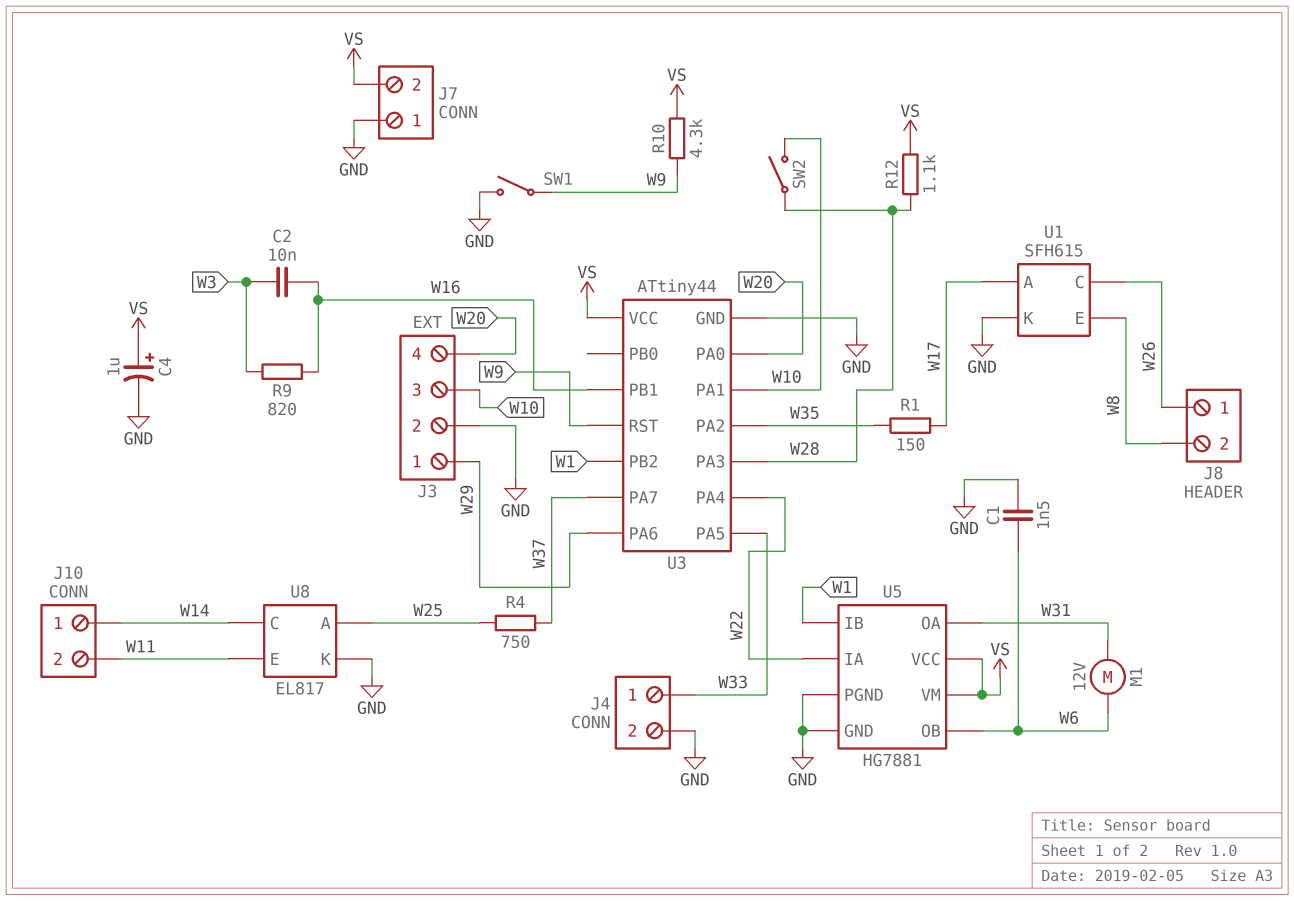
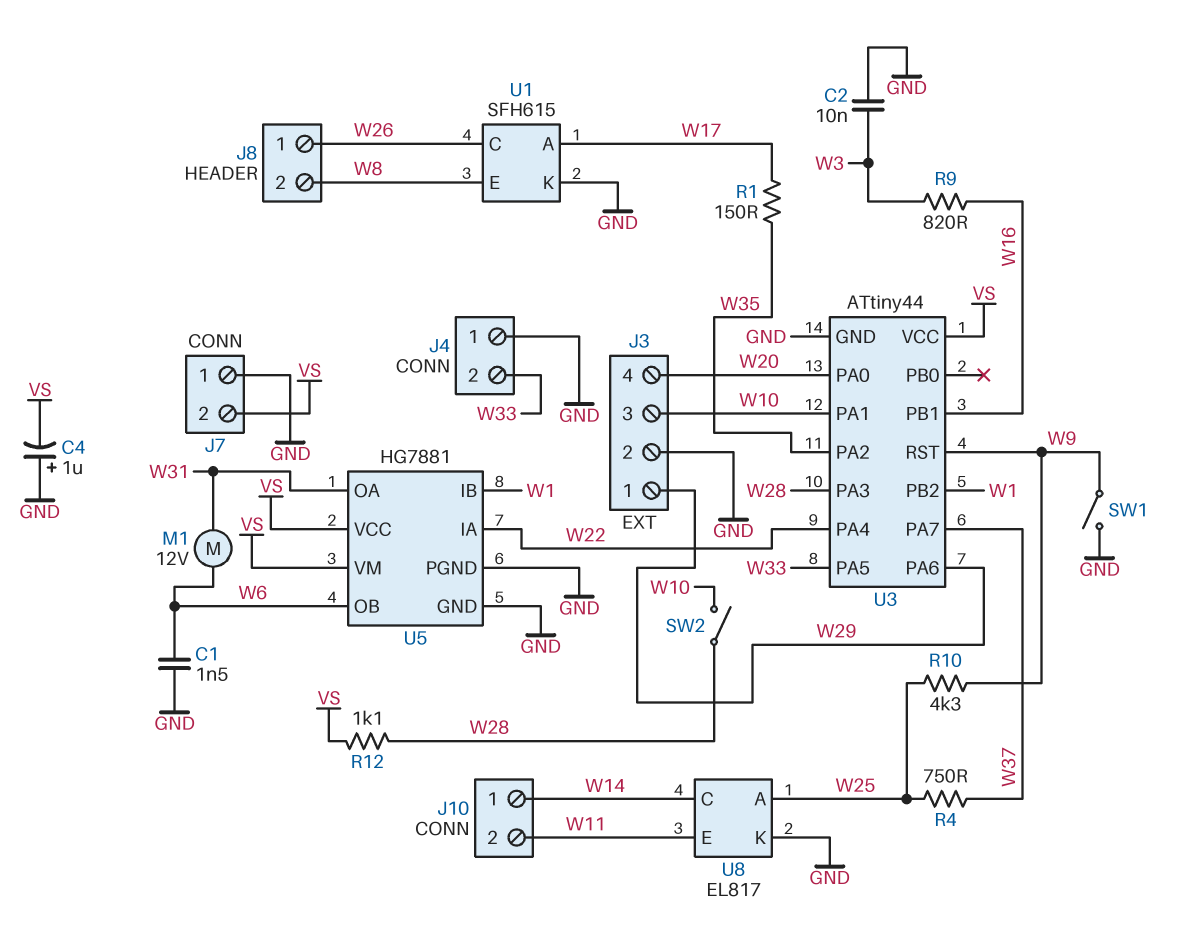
C2: 10nF (W3, W16) -> 10nF (GND, W3)
C4: 1uF (plus VS, minus GND) -> 1uF (plus GND, minus VS)
J4 pin 1: W33 -> GND
J4 pin 2: GND -> W33
R10: 4.3k (VS, W9) -> 4.3k (W9, W25)

